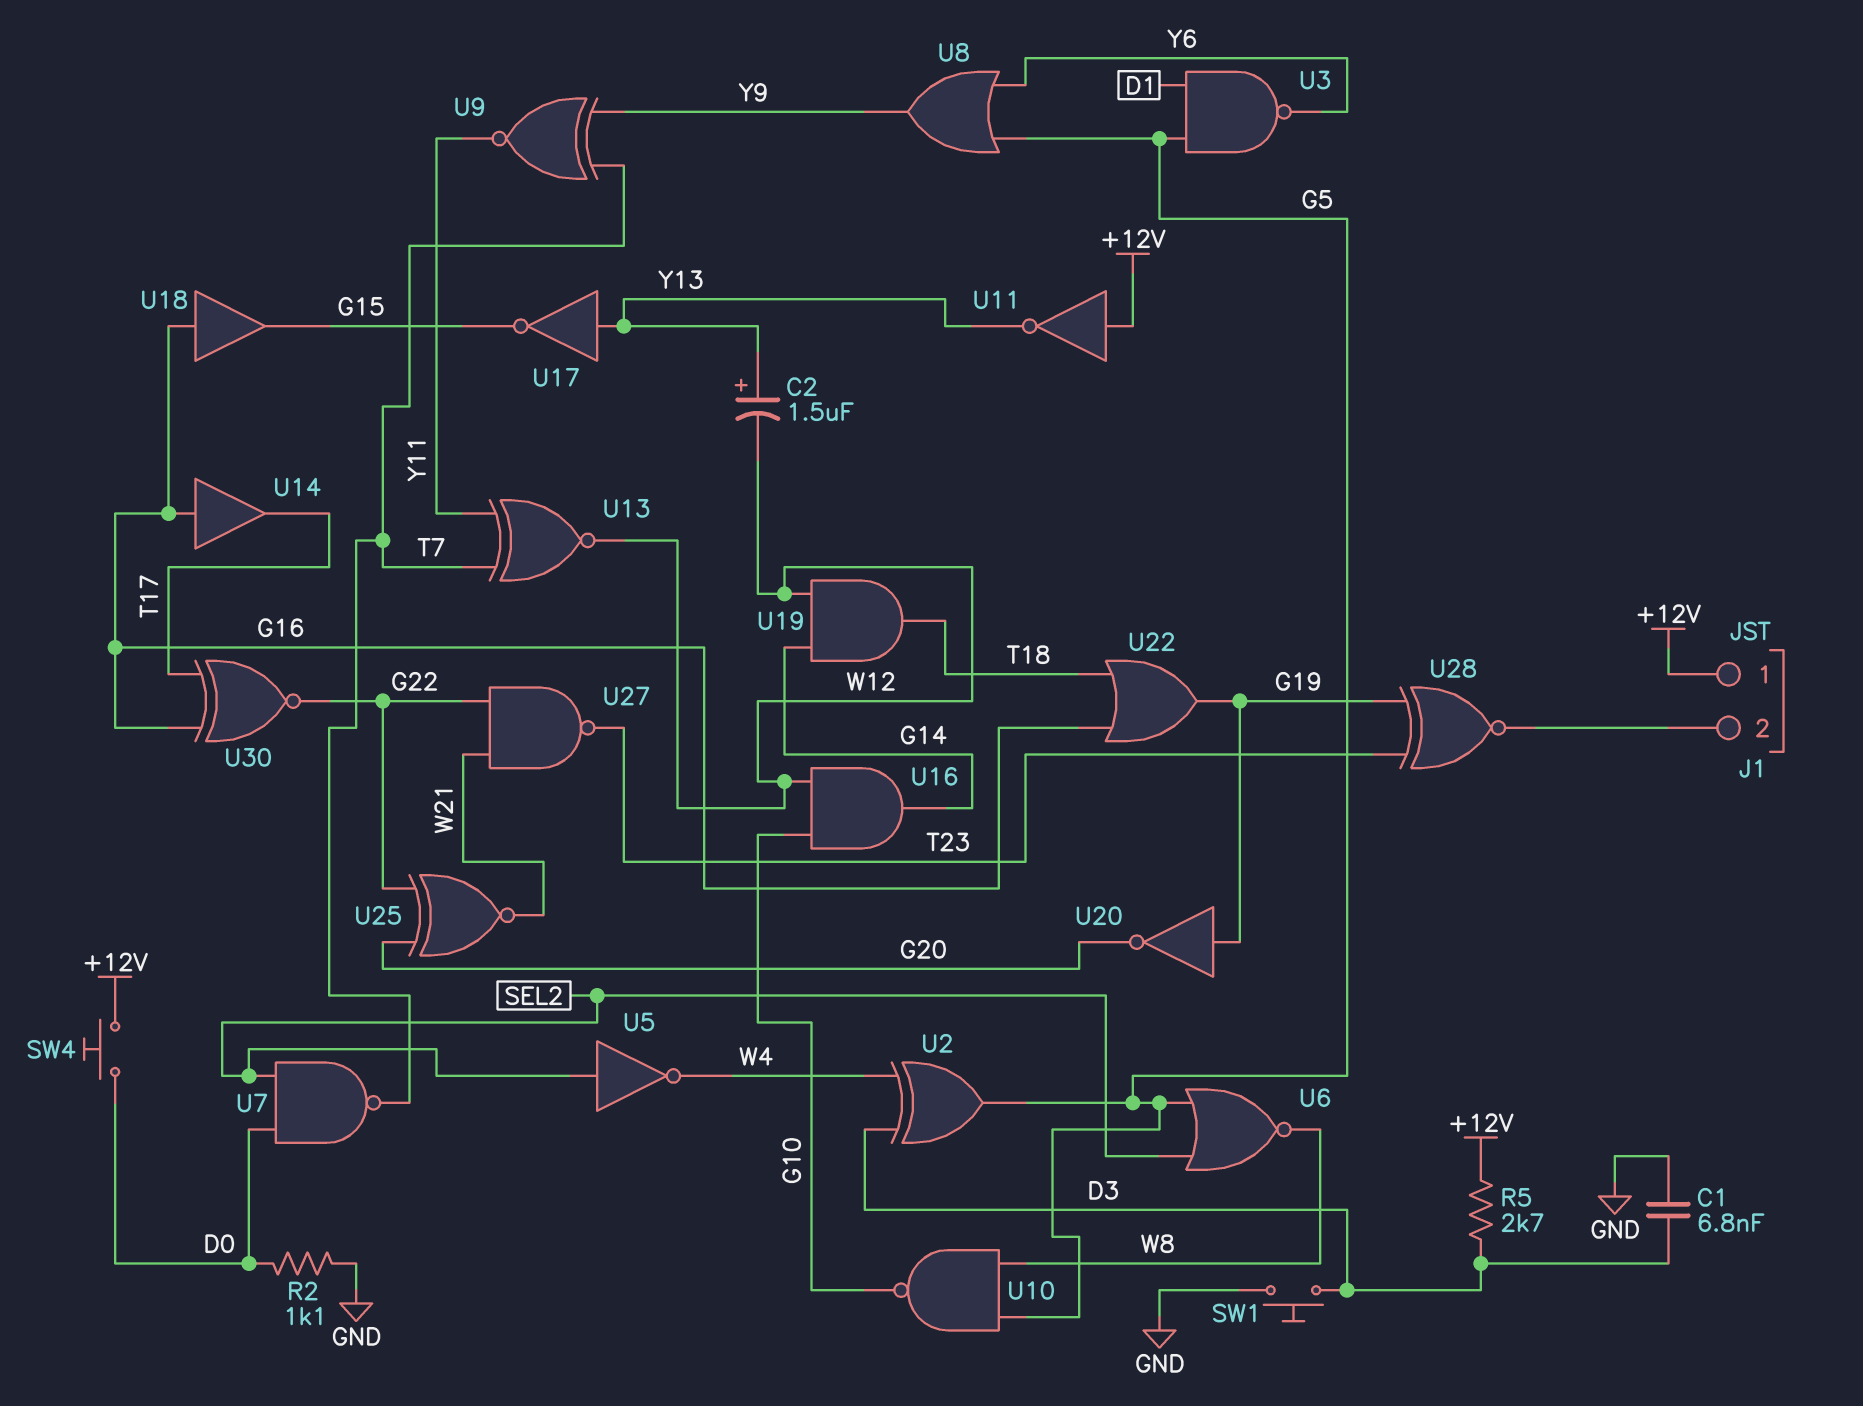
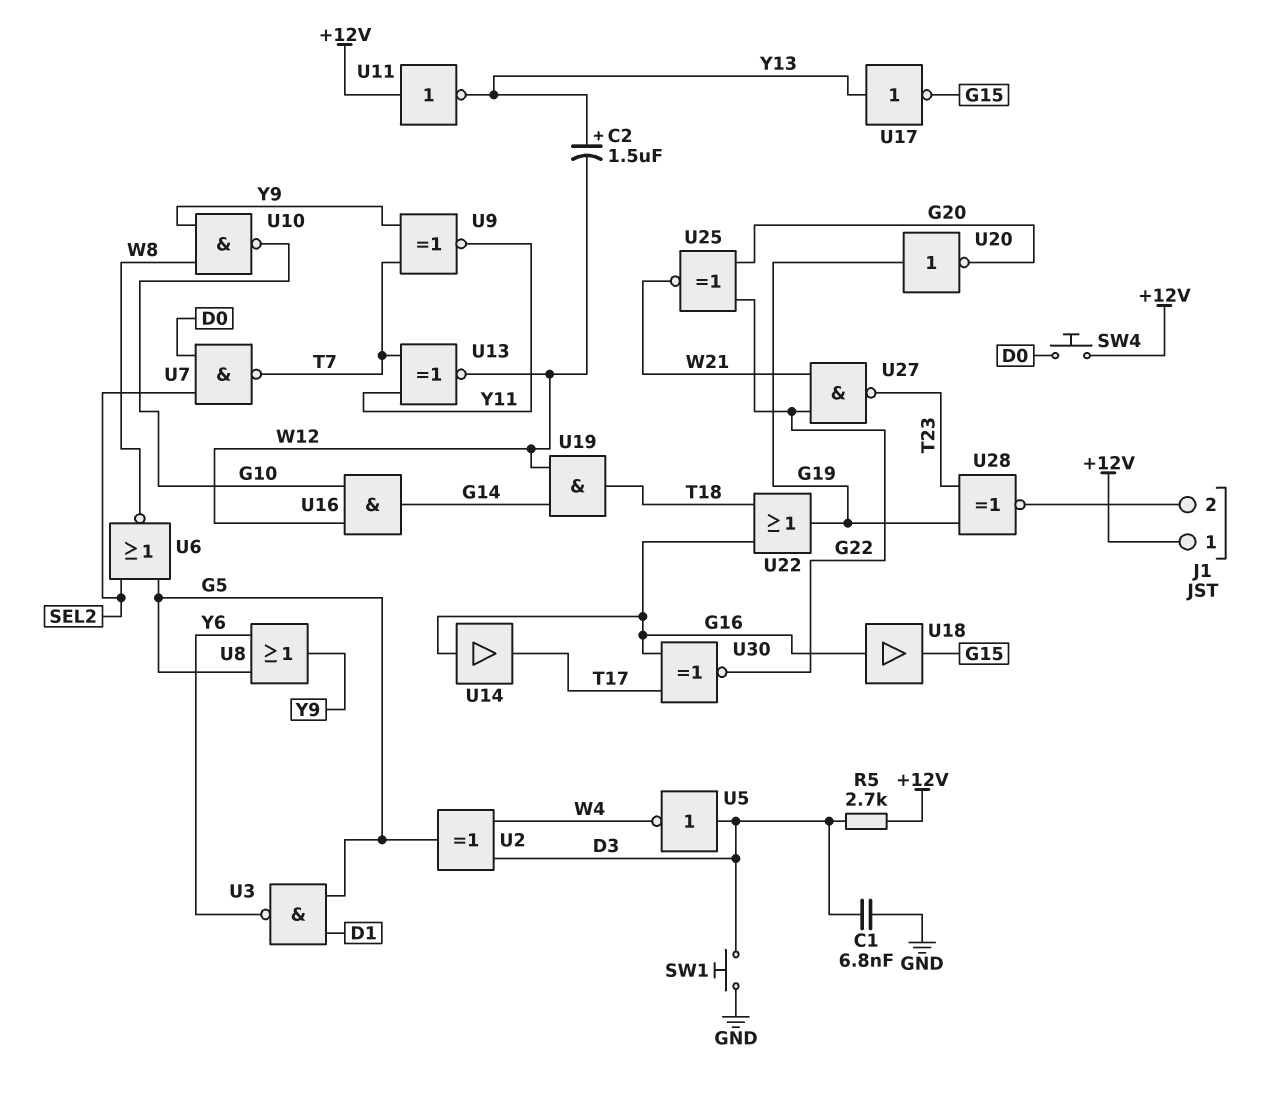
R2: 1.1k (D0, GND) -> none
U5: NOT (in SEL2, out W4) -> NOT (in D3, out W4)
U10: NAND (in G5, in W8, out G10) -> NAND (in W8, in Y9, out G10)

